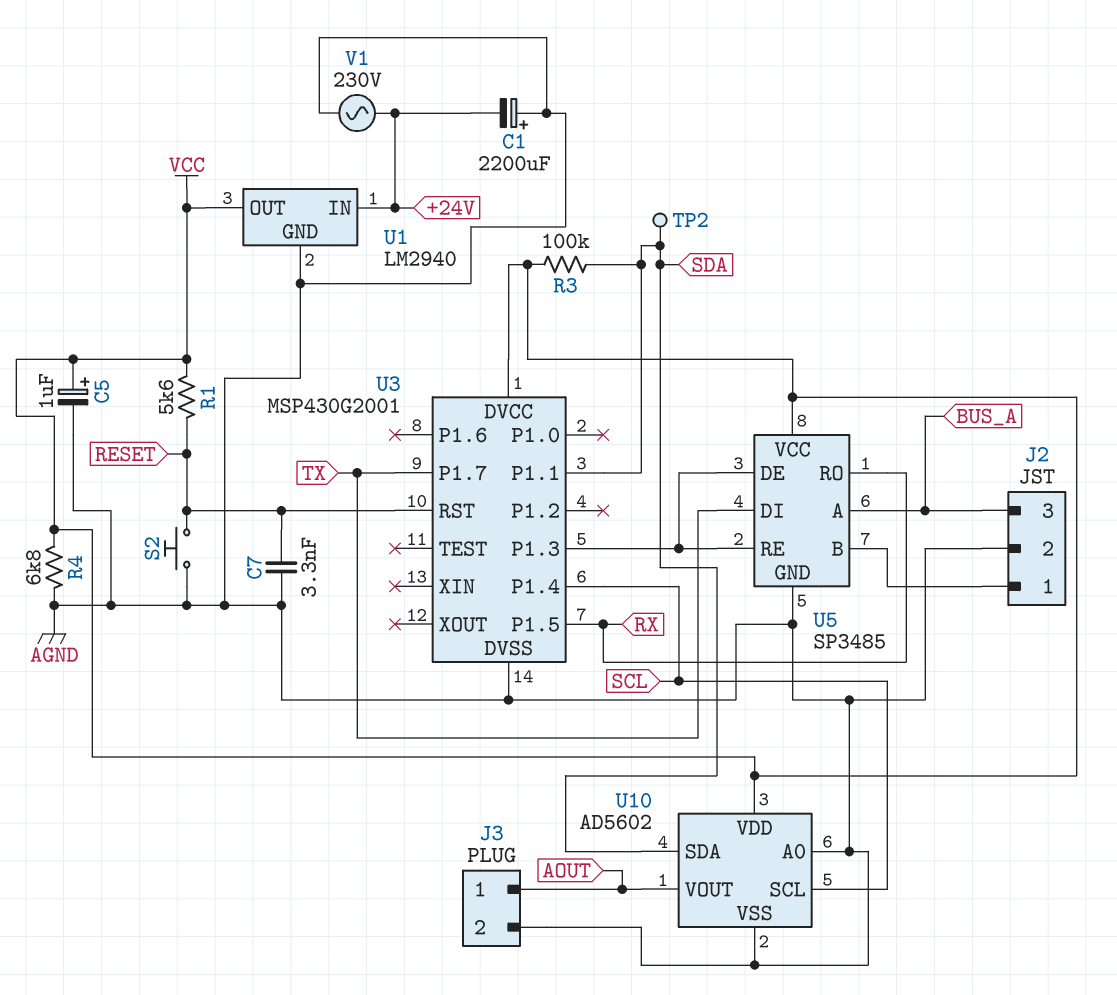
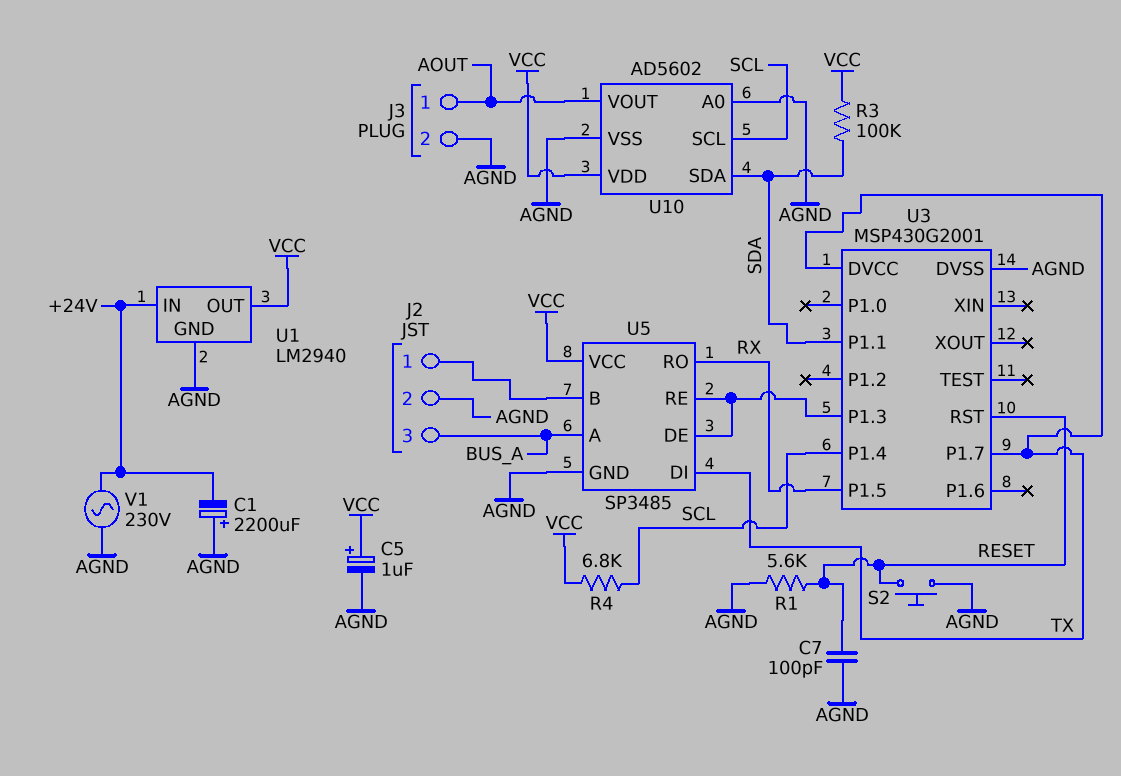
C7: 3.3nF (AGND, RESET) -> 100pF (AGND, RESET)
R1: 5.6k (RESET, VCC) -> 5.6k (AGND, RESET)
R4: 6.8k (AGND, VCC) -> 6.8k (SCL, VCC)
TP2: test point (SDA) -> none
U3 pin DVCC: VCC -> TX

